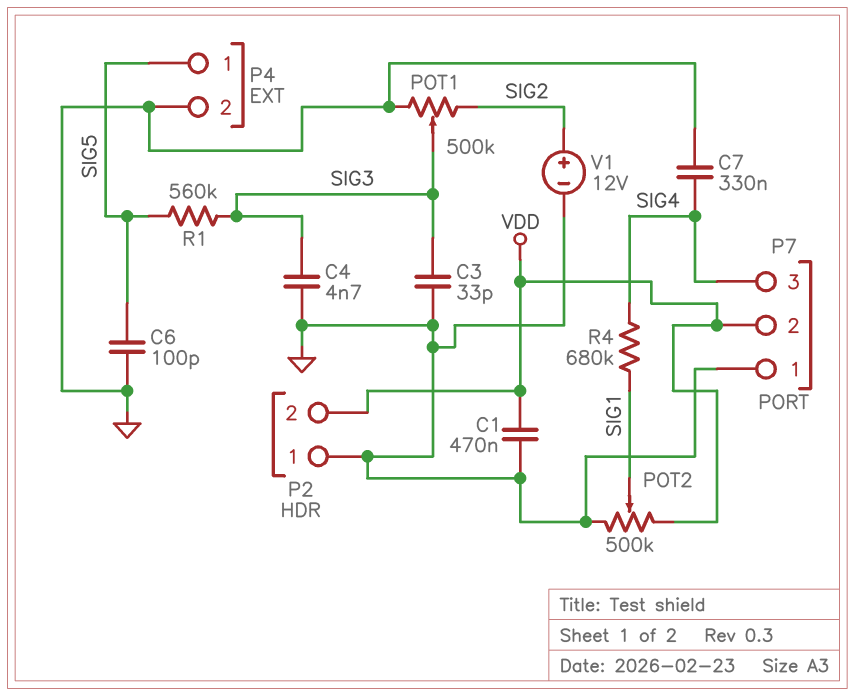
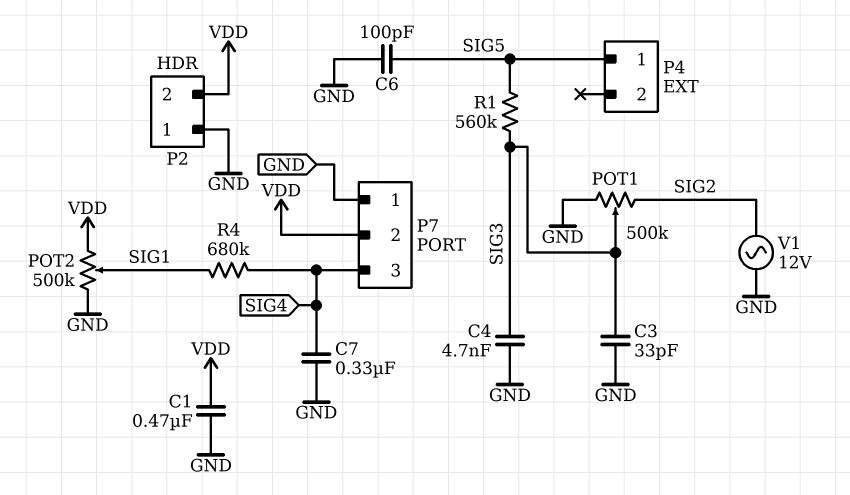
P4 pin 2: GND -> none
V1: 12V (plus SIG2, minus GND) -> AC 12V (GND, SIG2)

